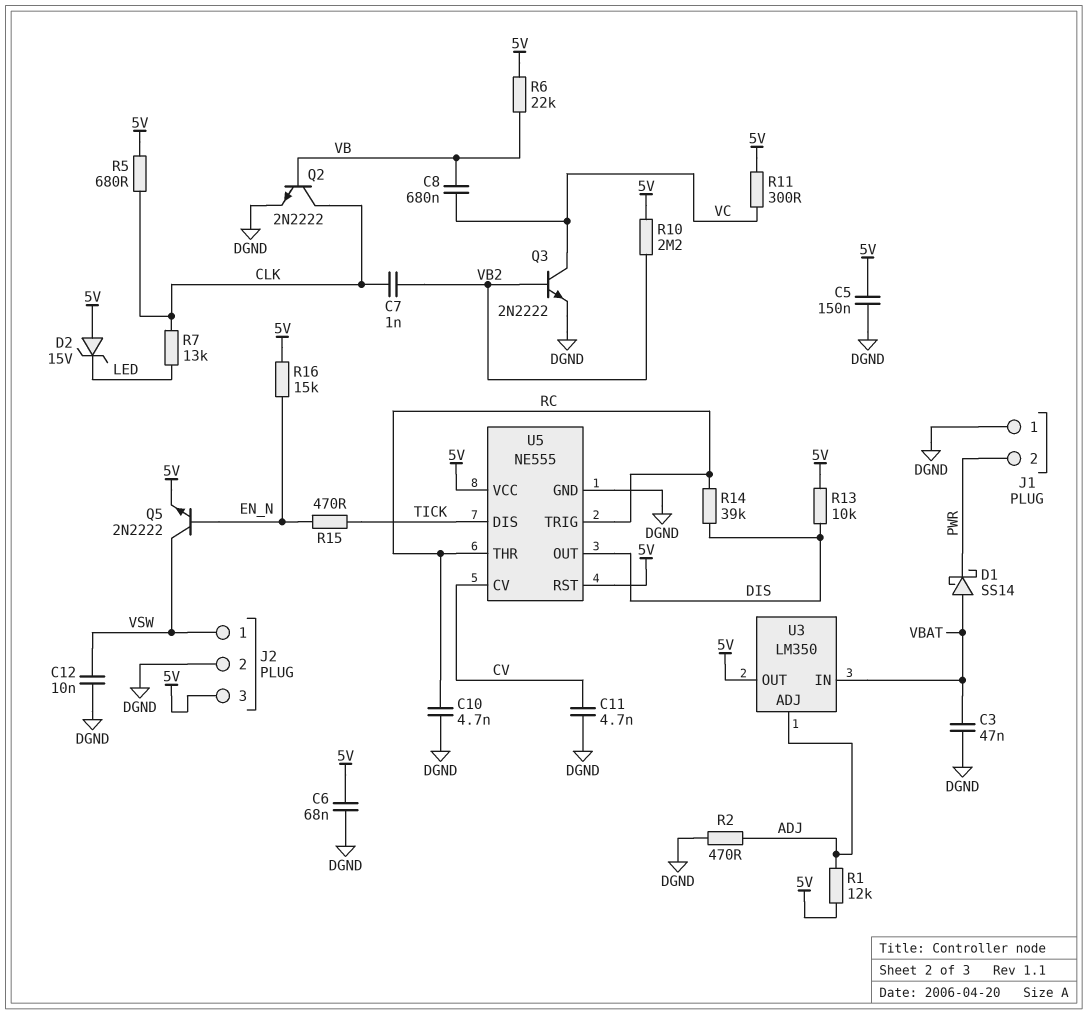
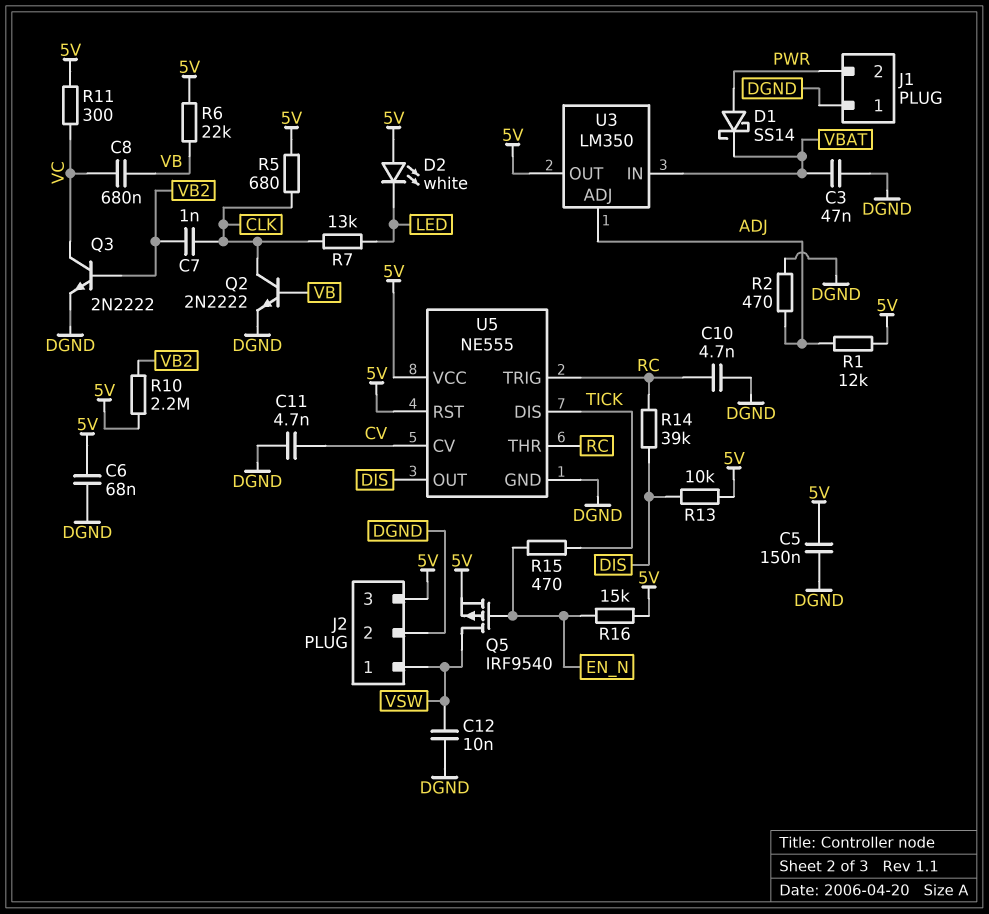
D1: schottky SS14 (A VBAT, K PWR) -> schottky SS14 (A PWR, K VBAT)
D2: zener 15V (A 5V, K LED) -> LED white (A 5V, K LED)
Q5: NPN 2N2222 (B EN_N, C VSW, E 5V) -> PMOS IRF9540 (G EN_N, D VSW, S 5V)

